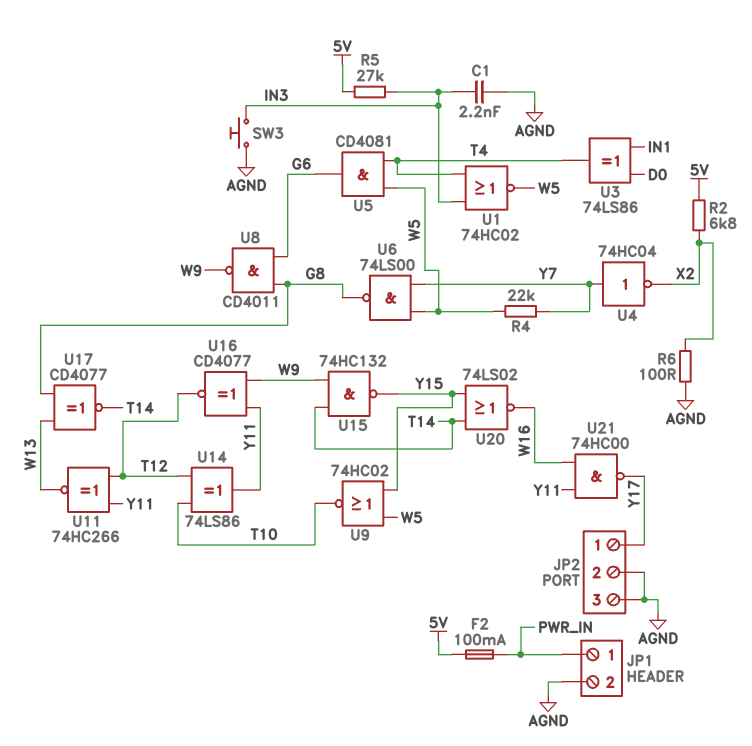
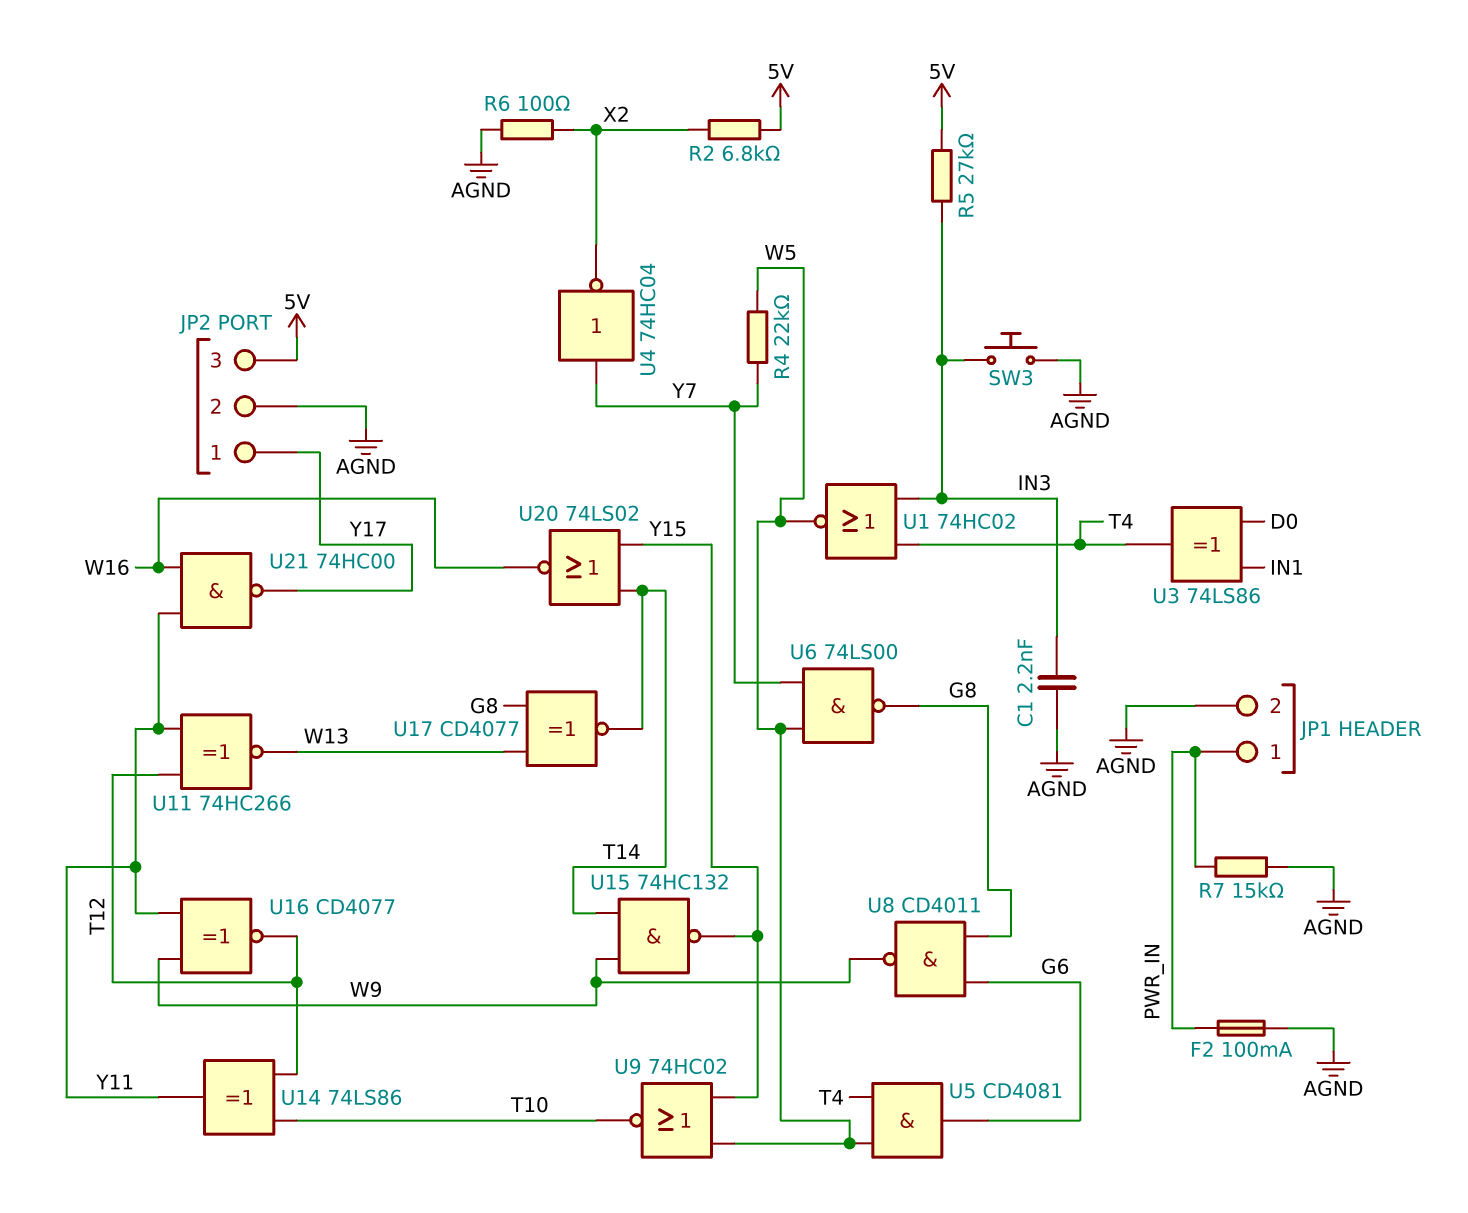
F2: 100mA (5V, PWR_IN) -> 100mA (AGND, PWR_IN)
JP2 pin 3: AGND -> 5V
R7: none -> 15k (AGND, PWR_IN)

